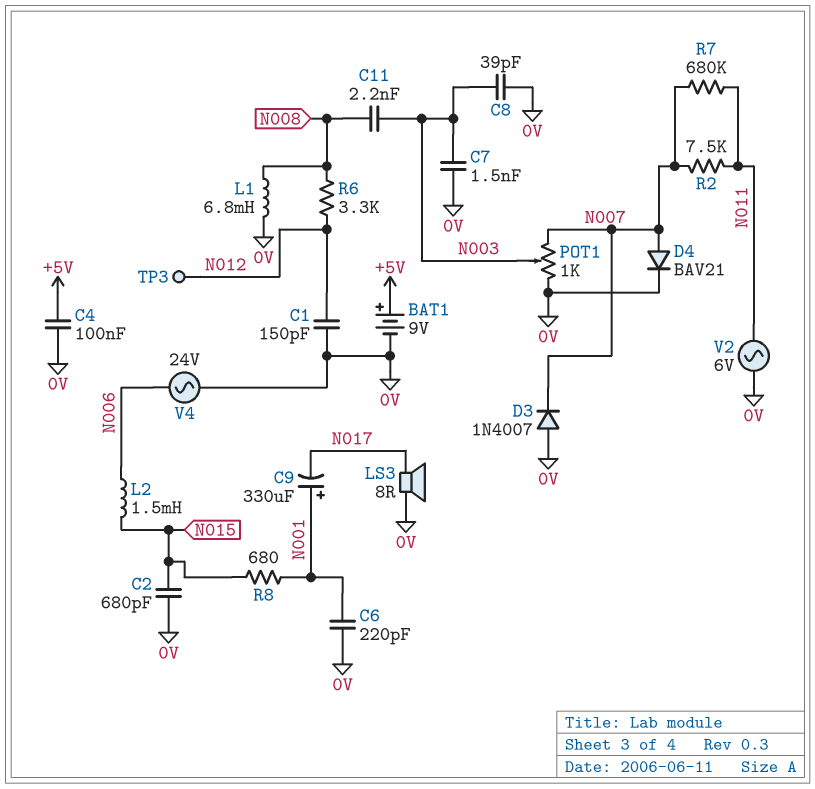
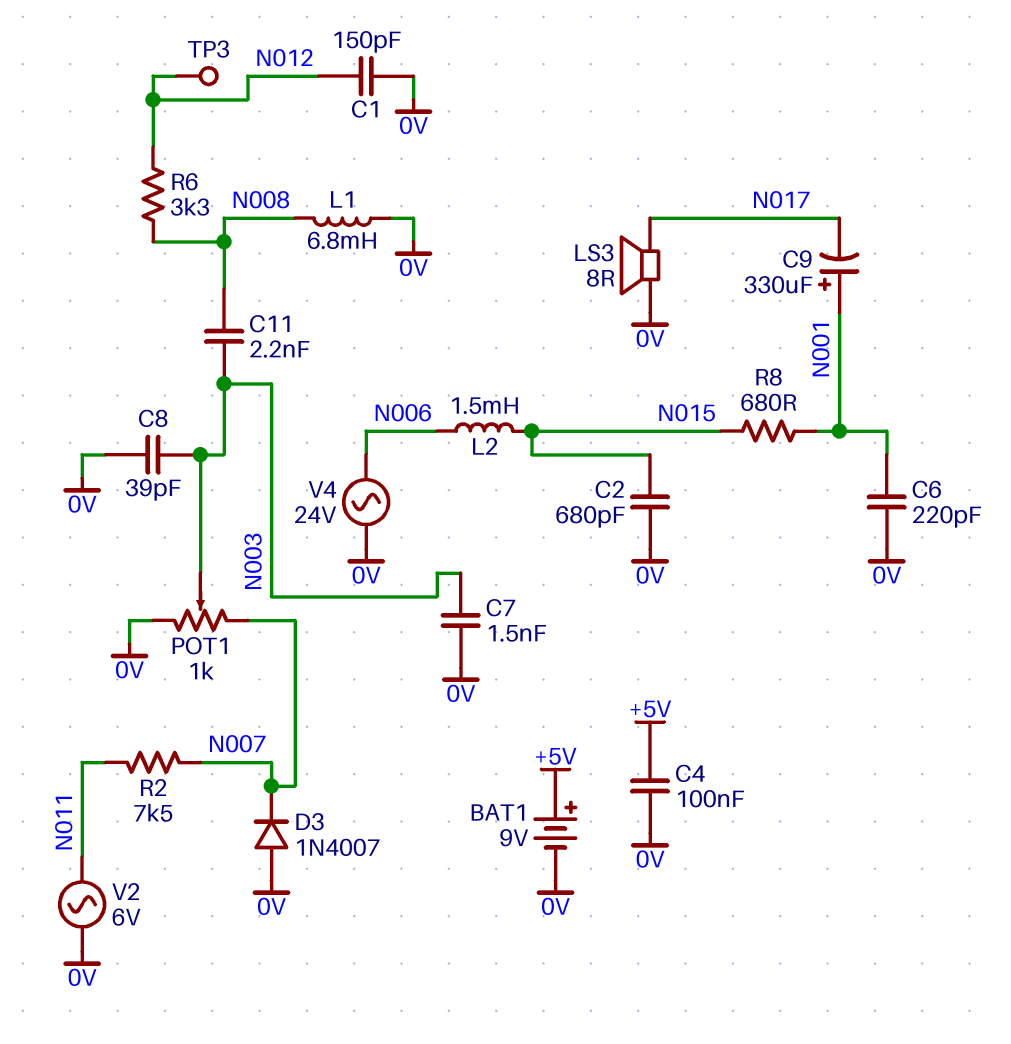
D4: diode BAV21 (A N007, K 0V) -> none
R7: 680k (N007, N011) -> none

